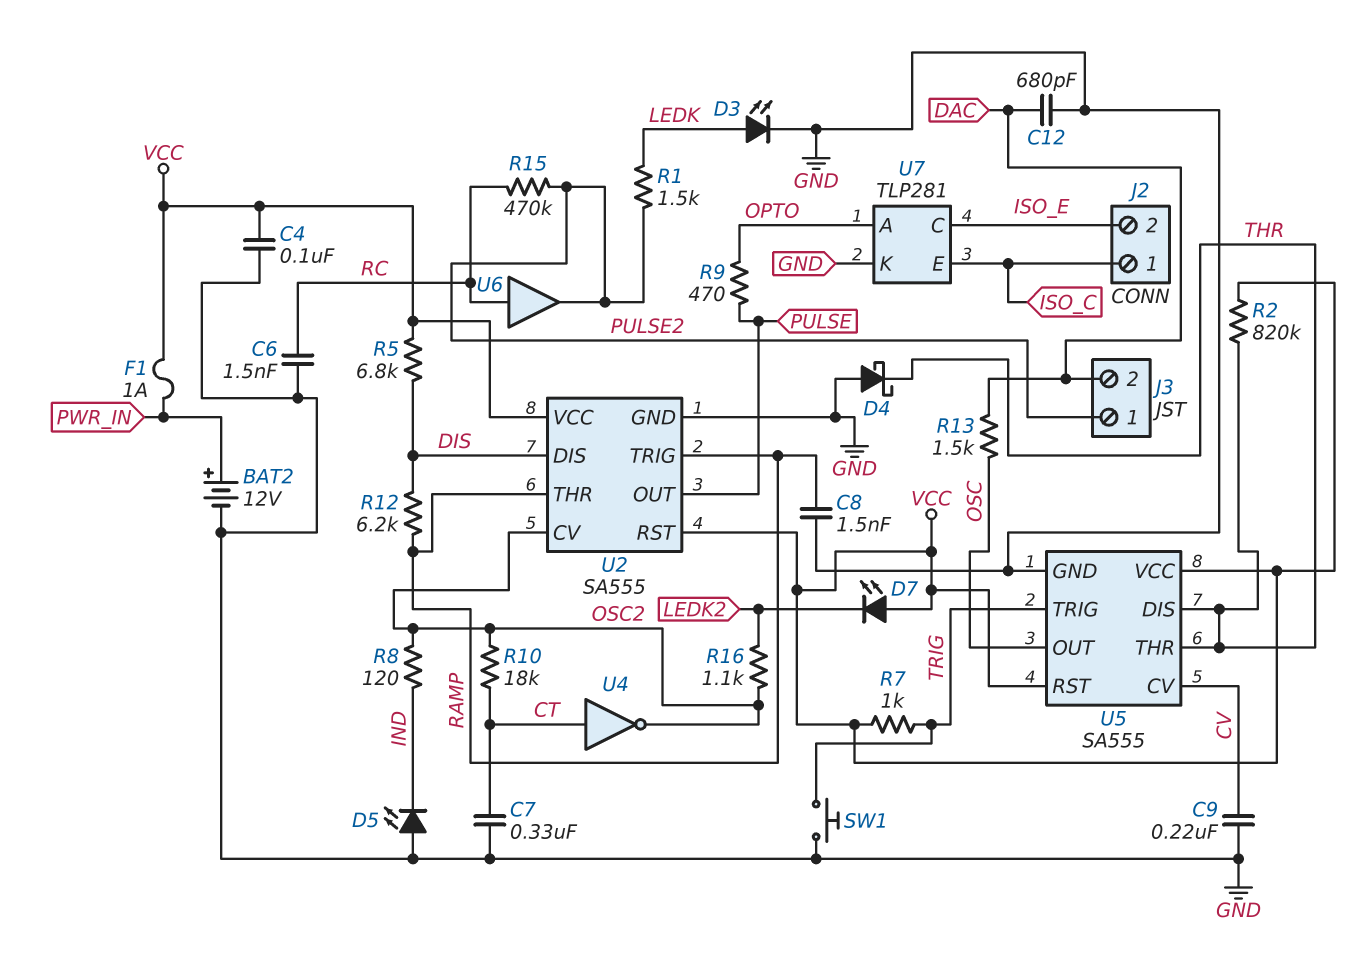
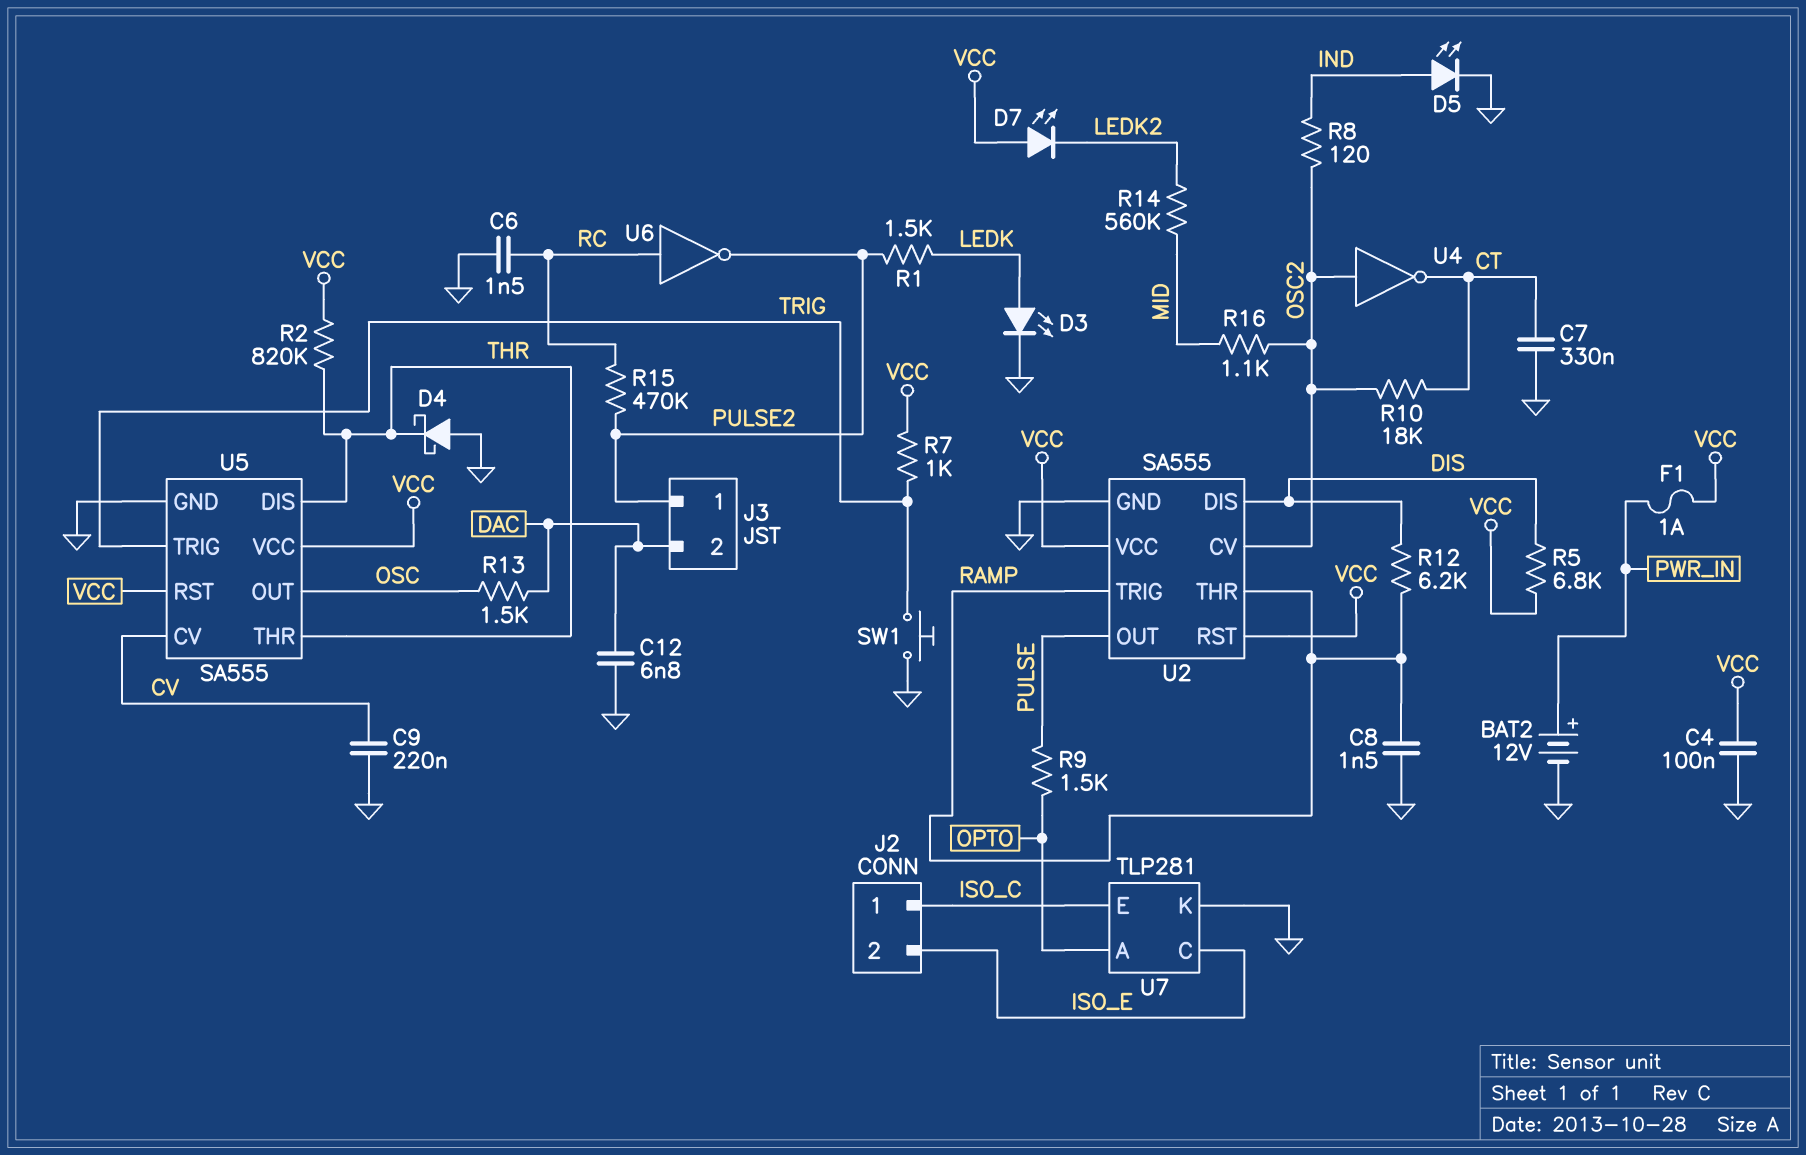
C12: 680pF (DAC, GND) -> 6.8nF (DAC, GND)
D5: LED (A GND, K IND) -> LED (A IND, K GND)
R9: 470 (OPTO, PULSE) -> 1.5k (OPTO, PULSE)
R14: none -> 560k (LEDK2, MID)
R16: 1.1k (LEDK2, OSC2) -> 1.1k (MID, OSC2)
U4: NOT (in CT, out OSC2) -> NOT (in OSC2, out CT)
U6: buffer (in RC, out PULSE2) -> NOT (in RC, out PULSE2)

